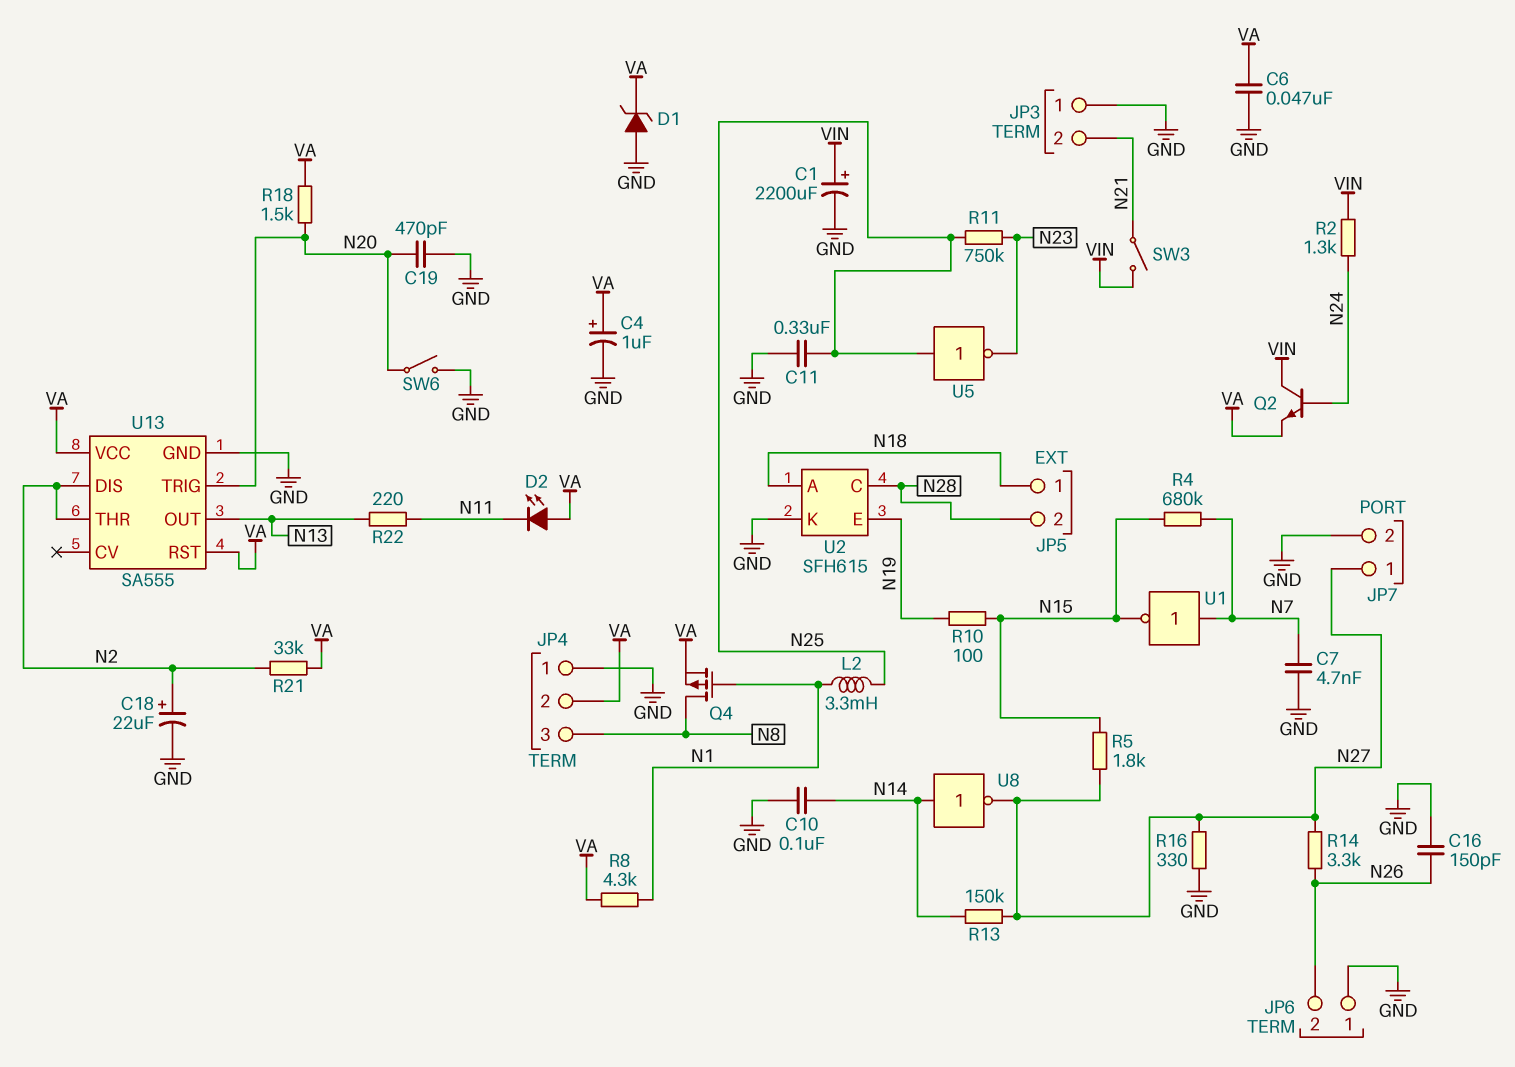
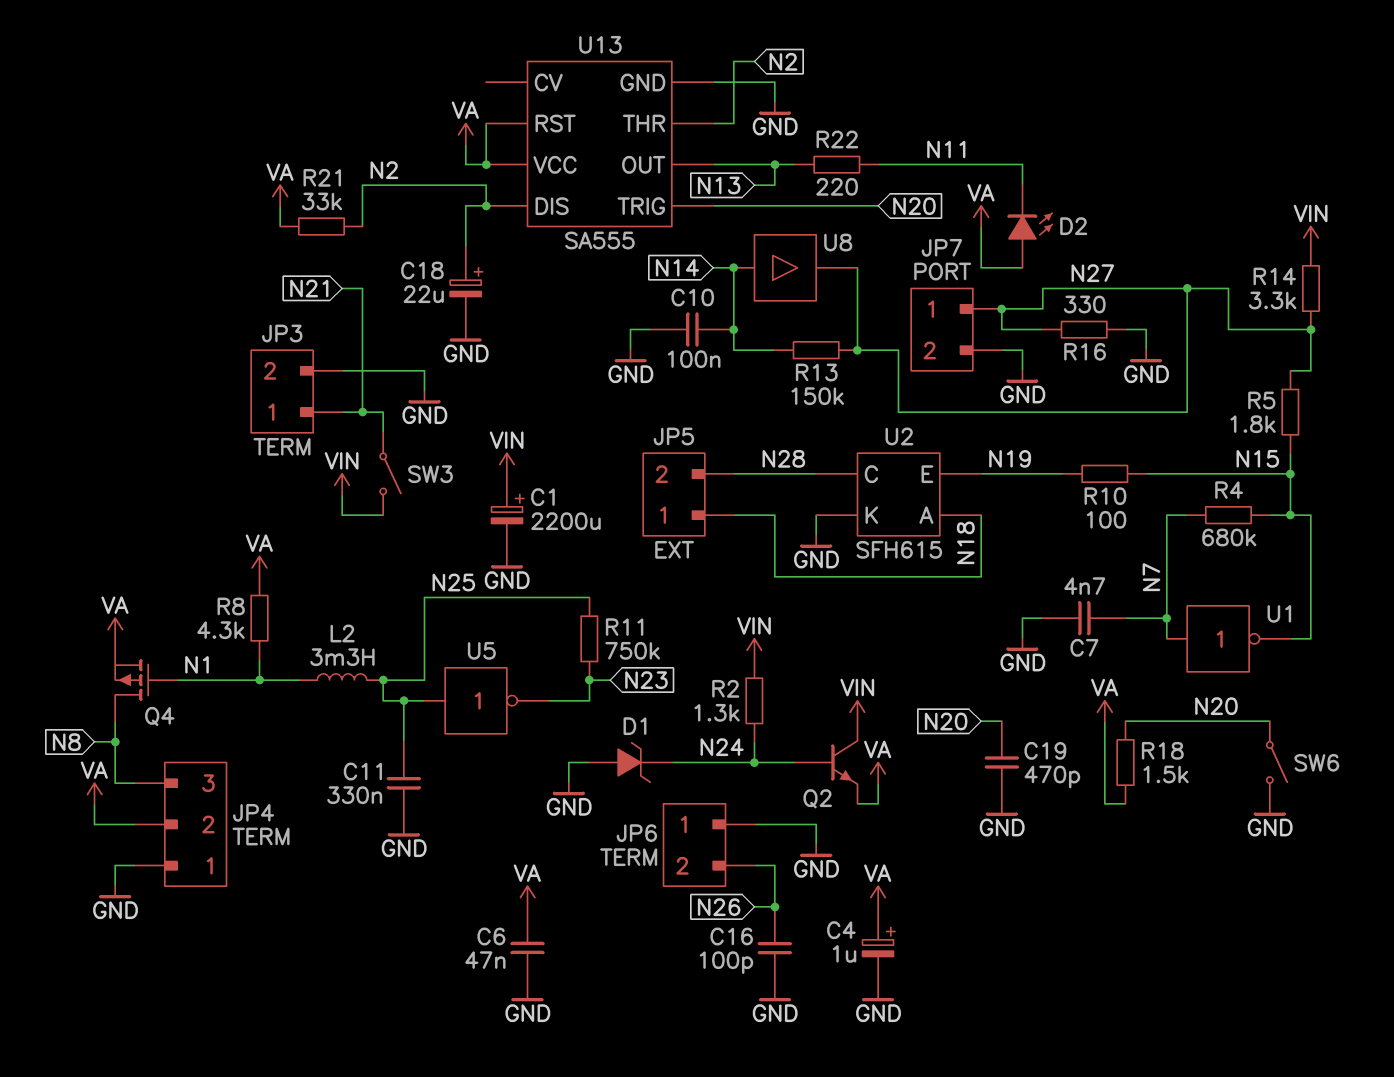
C16: 150pF (GND, N26) -> 100pF (GND, N26)
D1: zener (A GND, K VA) -> zener (A GND, K N24)
JP3 pin 1: GND -> N21
JP3 pin 2: N21 -> GND
R14: 3.3k (N26, N27) -> 3.3k (N27, VIN)
U8: NOT (in N14, out N27) -> buffer (in N14, out N27)

